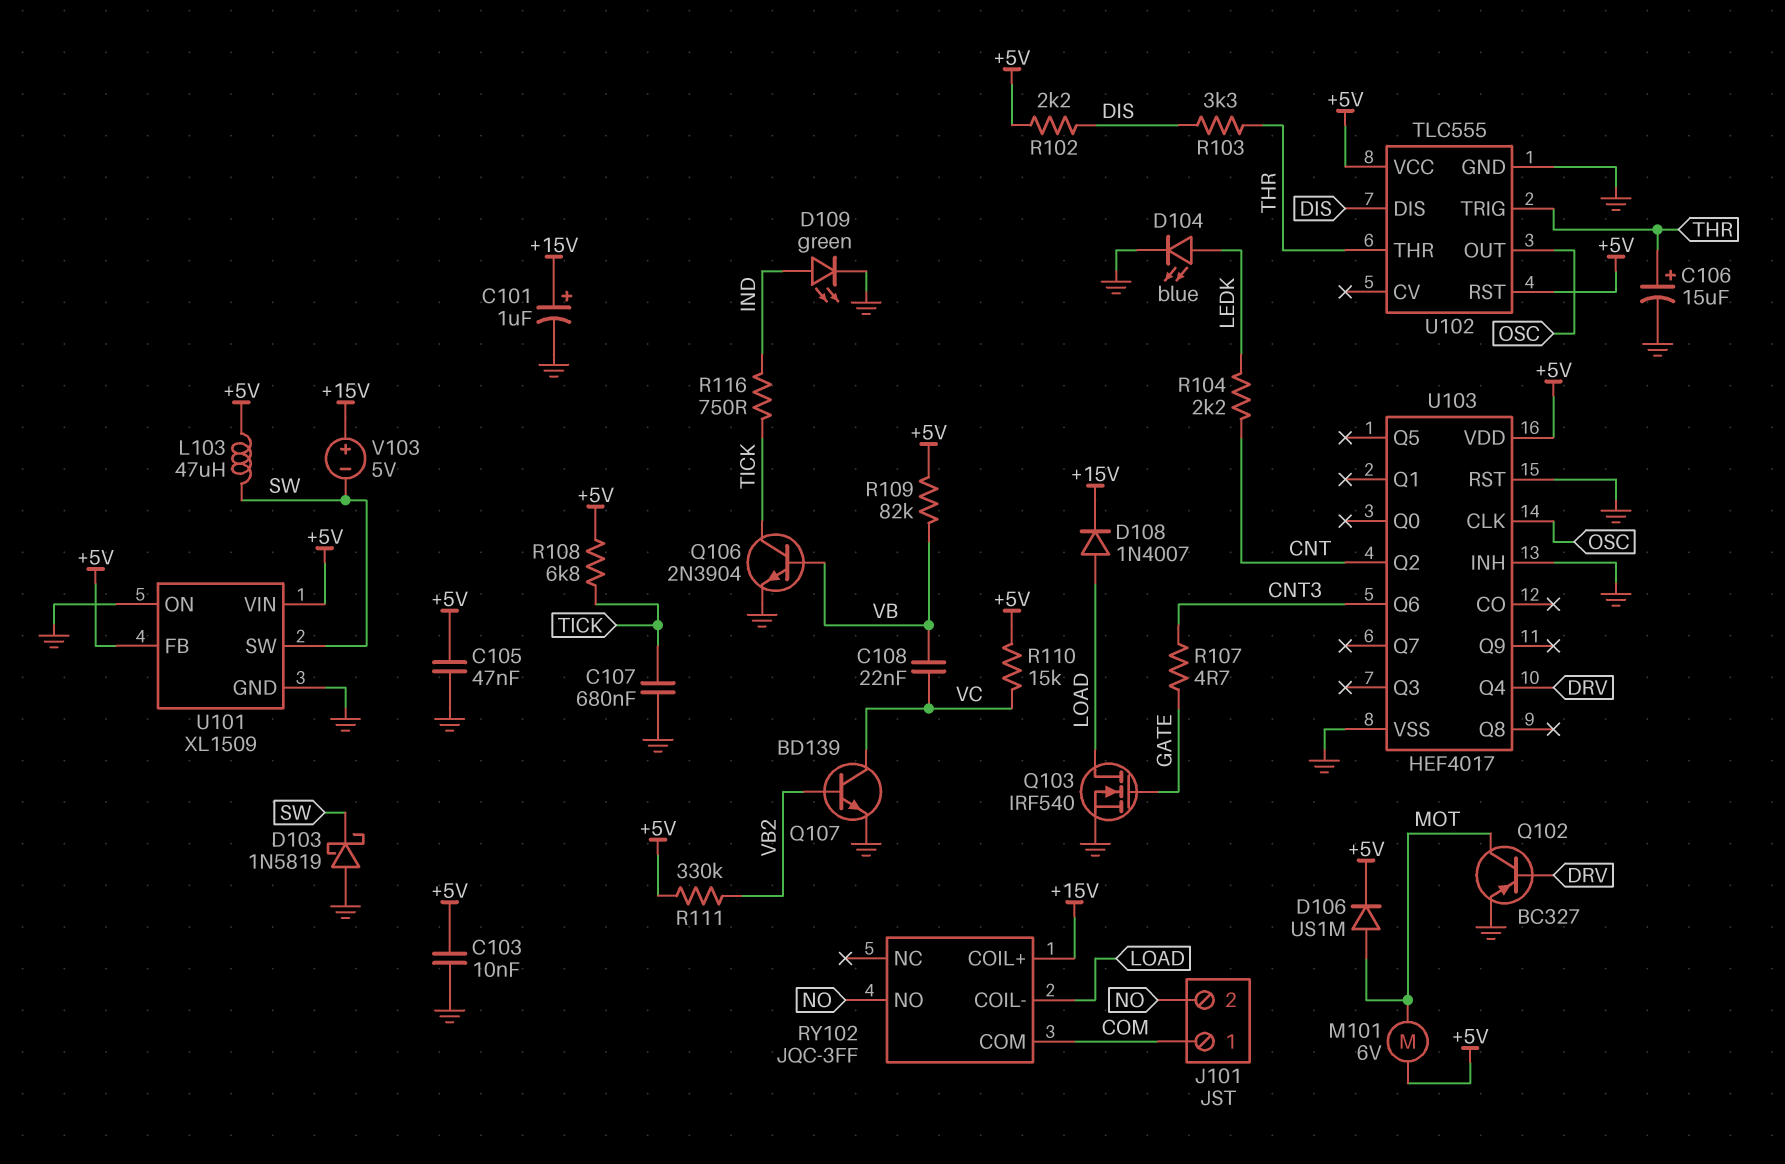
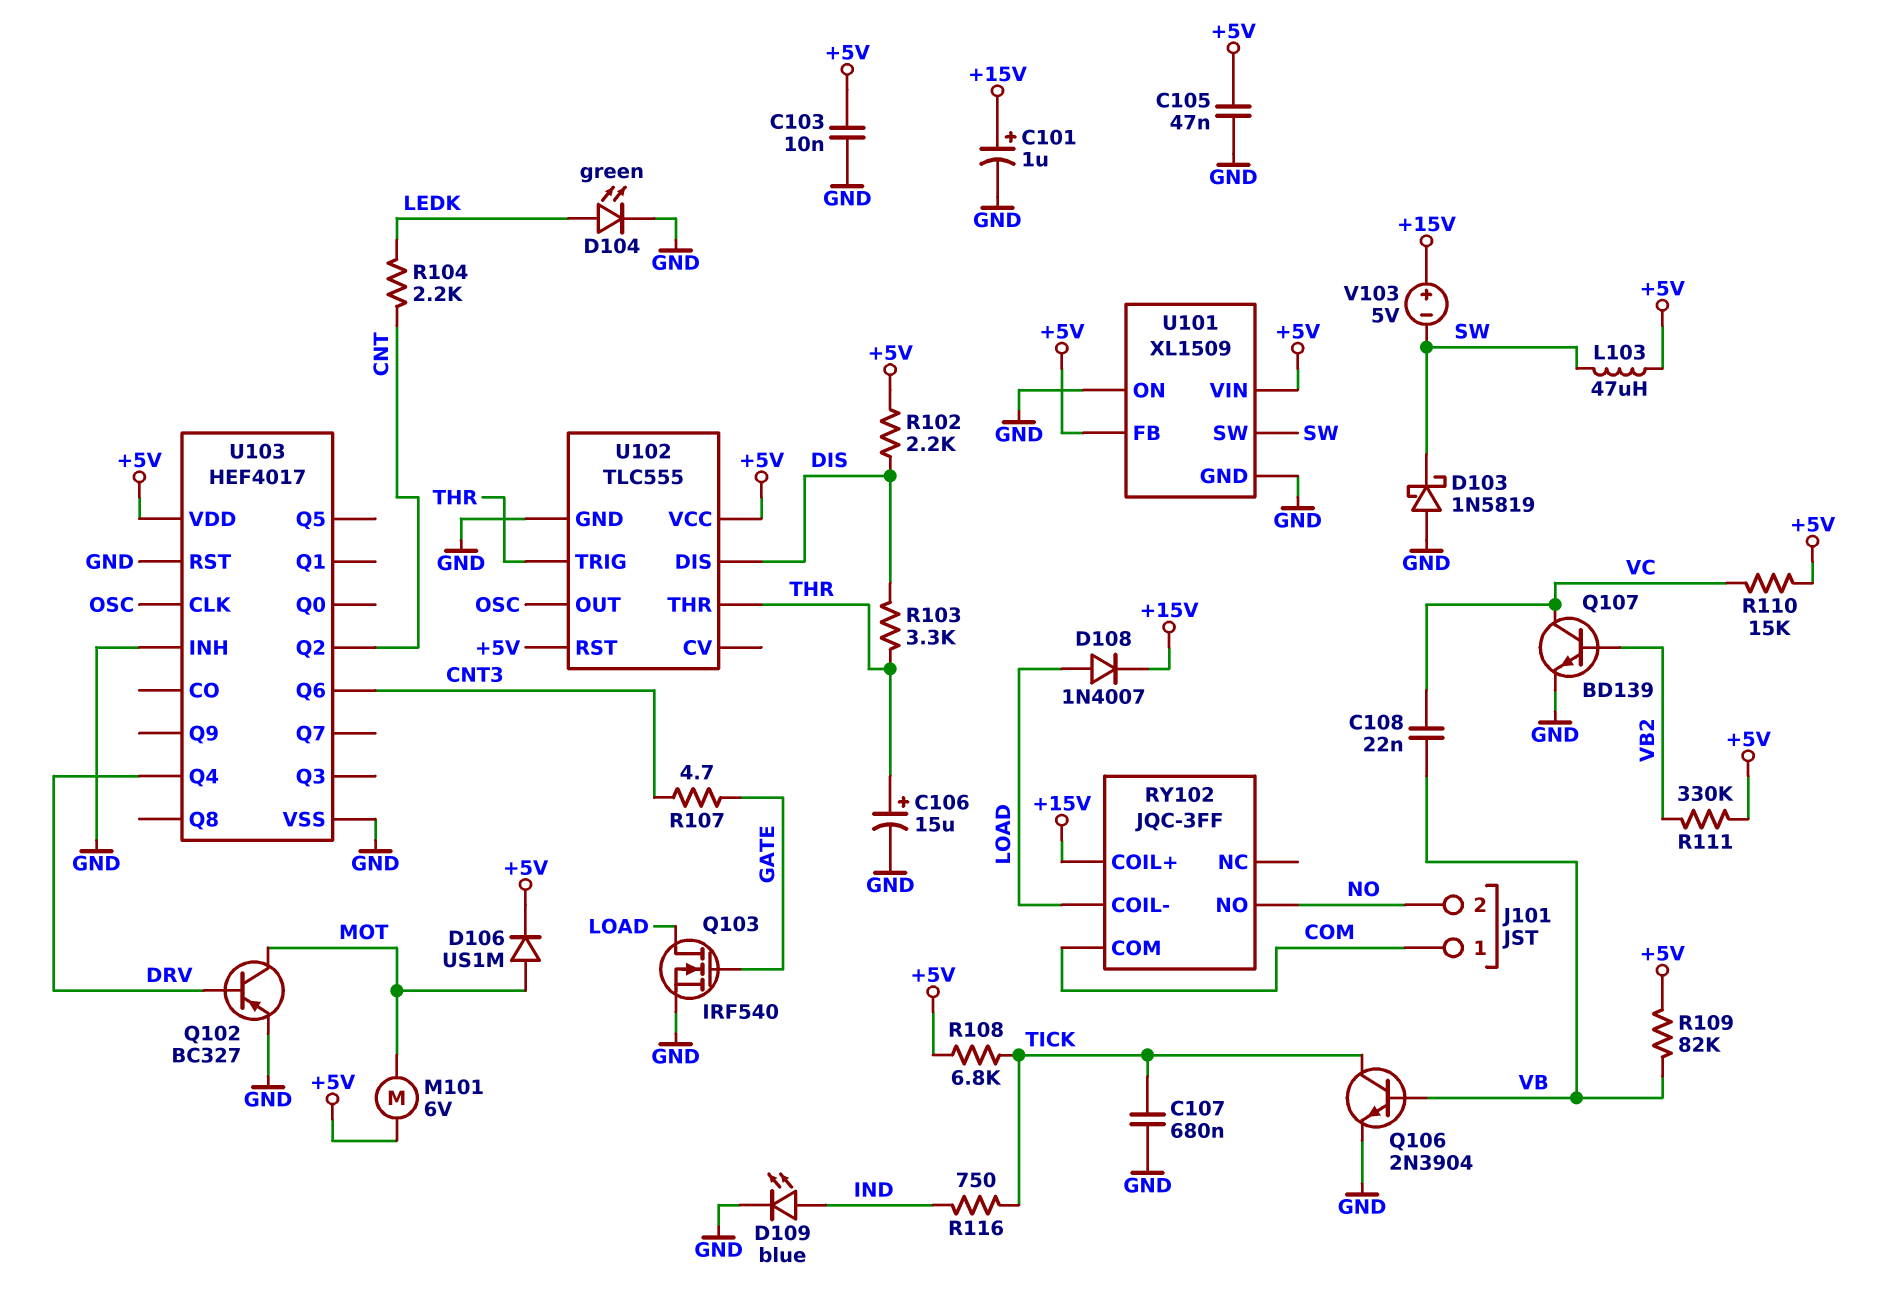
D104: LED blue (A LEDK, K GND) -> LED green (A LEDK, K GND)
D109: LED green (A IND, K GND) -> LED blue (A IND, K GND)

